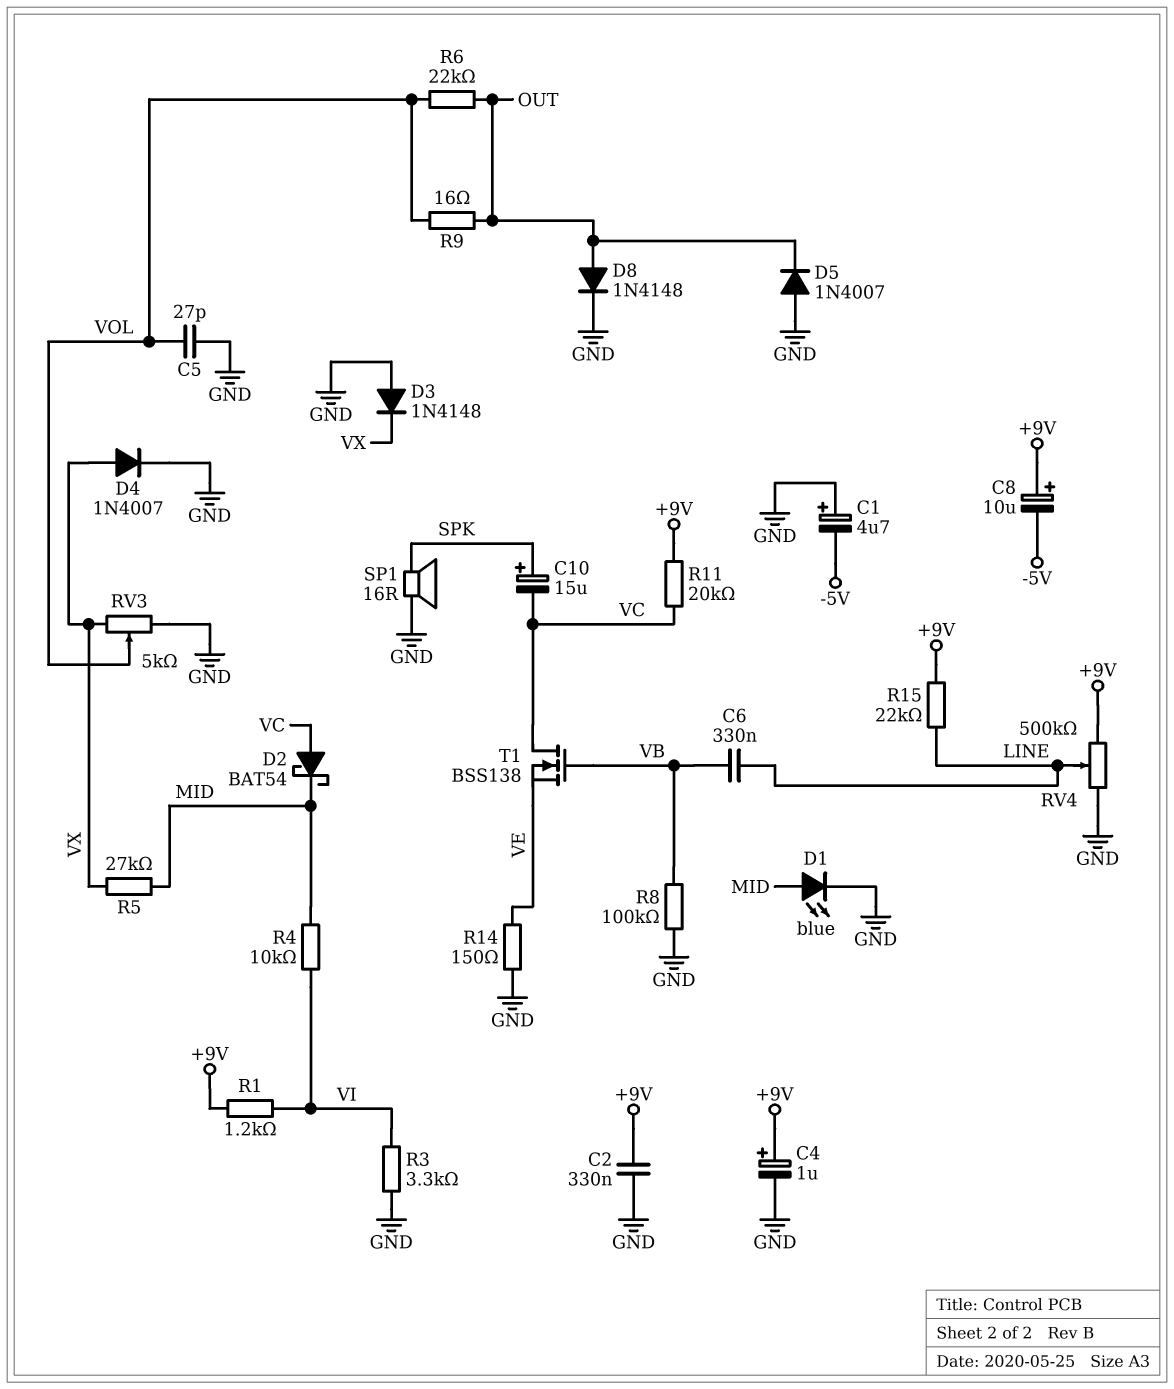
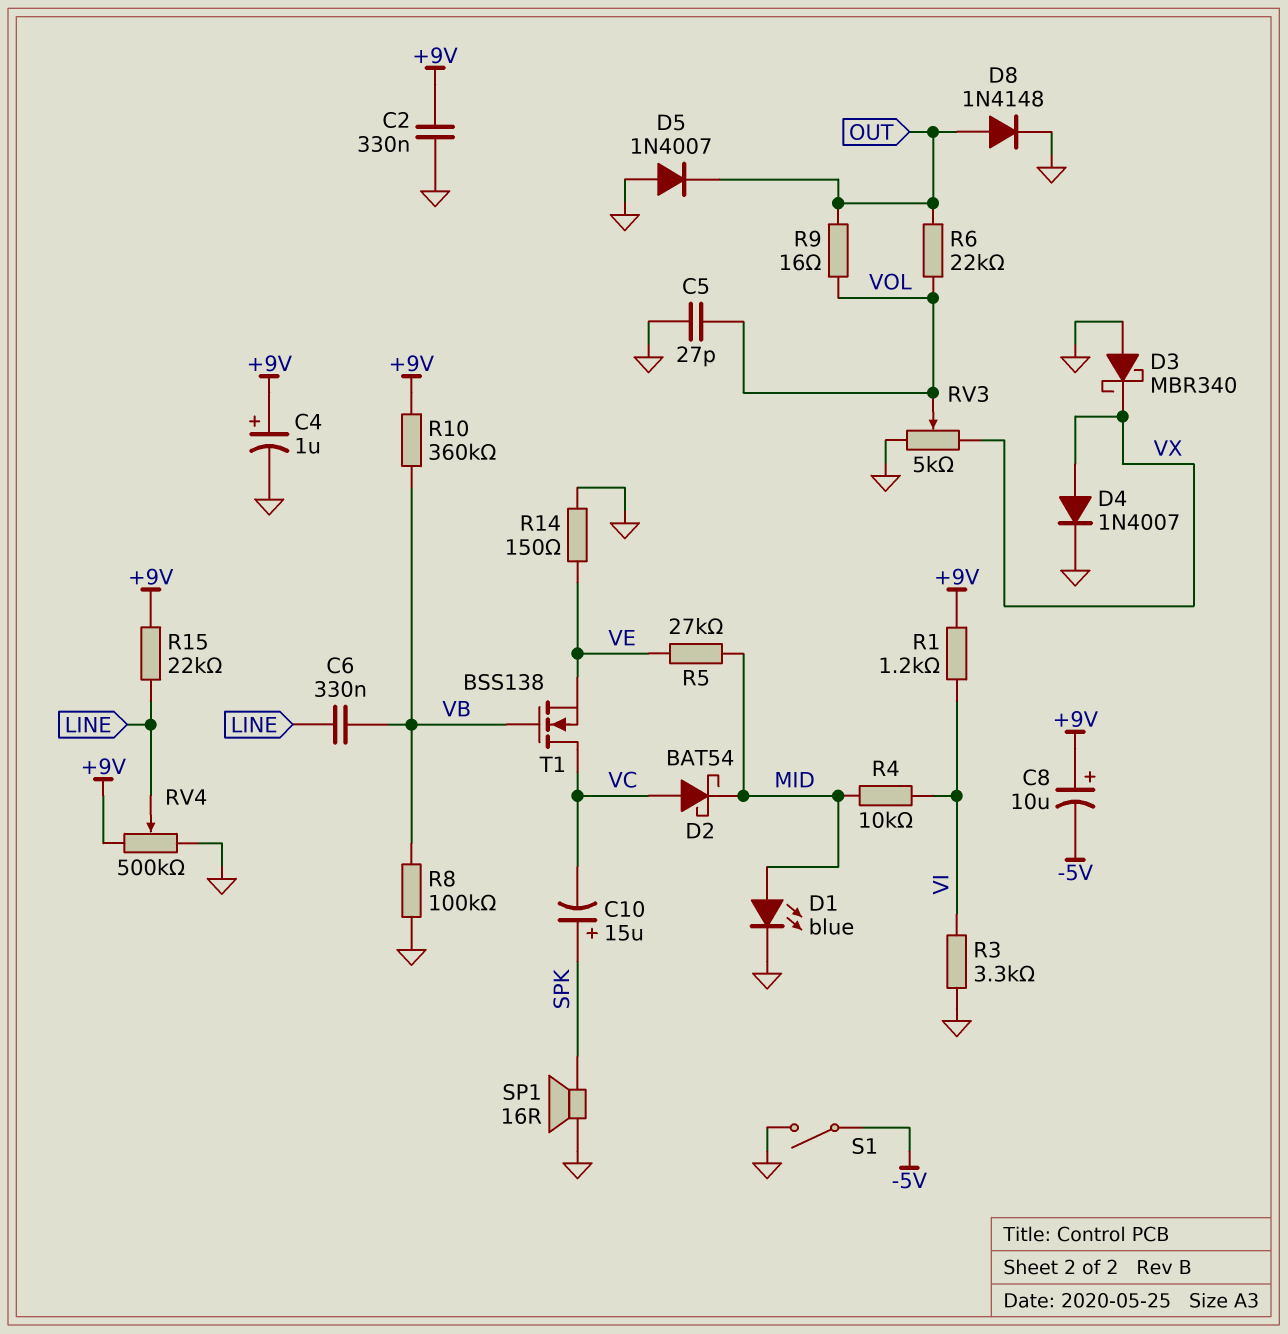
C1: 4.7uF (plus GND, minus -5V) -> none
D3: diode 1N4148 (A GND, K VX) -> schottky MBR340 (A GND, K VX)
R5: 27k (MID, VX) -> 27k (MID, VE)
R10: none -> 360k (+9V, VB)
R11: 20k (+9V, VC) -> none
S1: none -> switch (-5V, GND)

